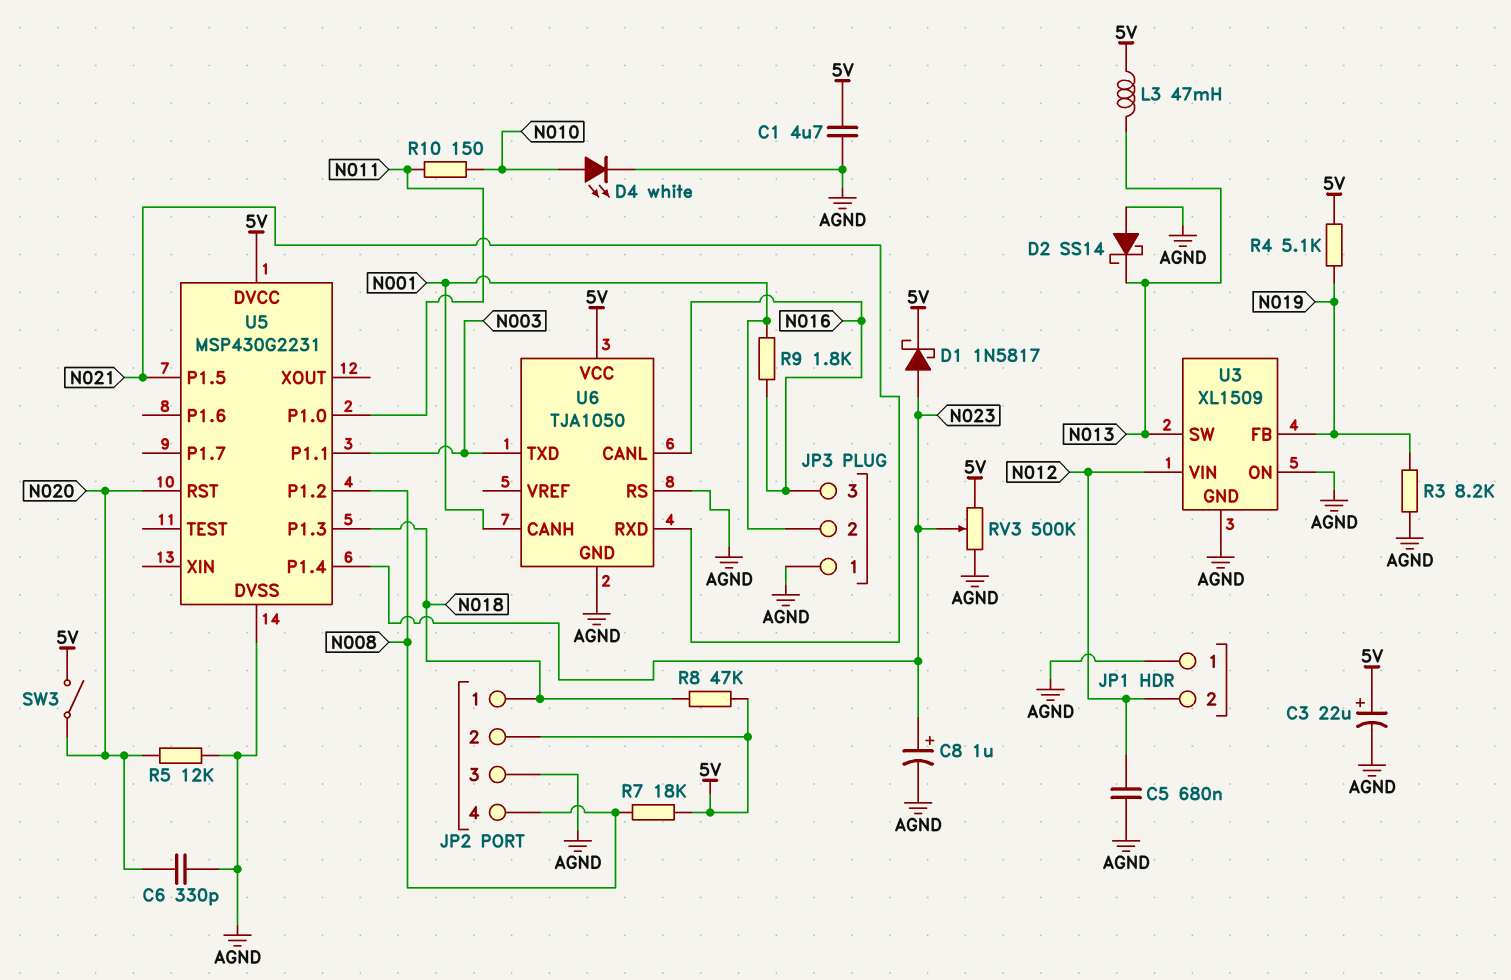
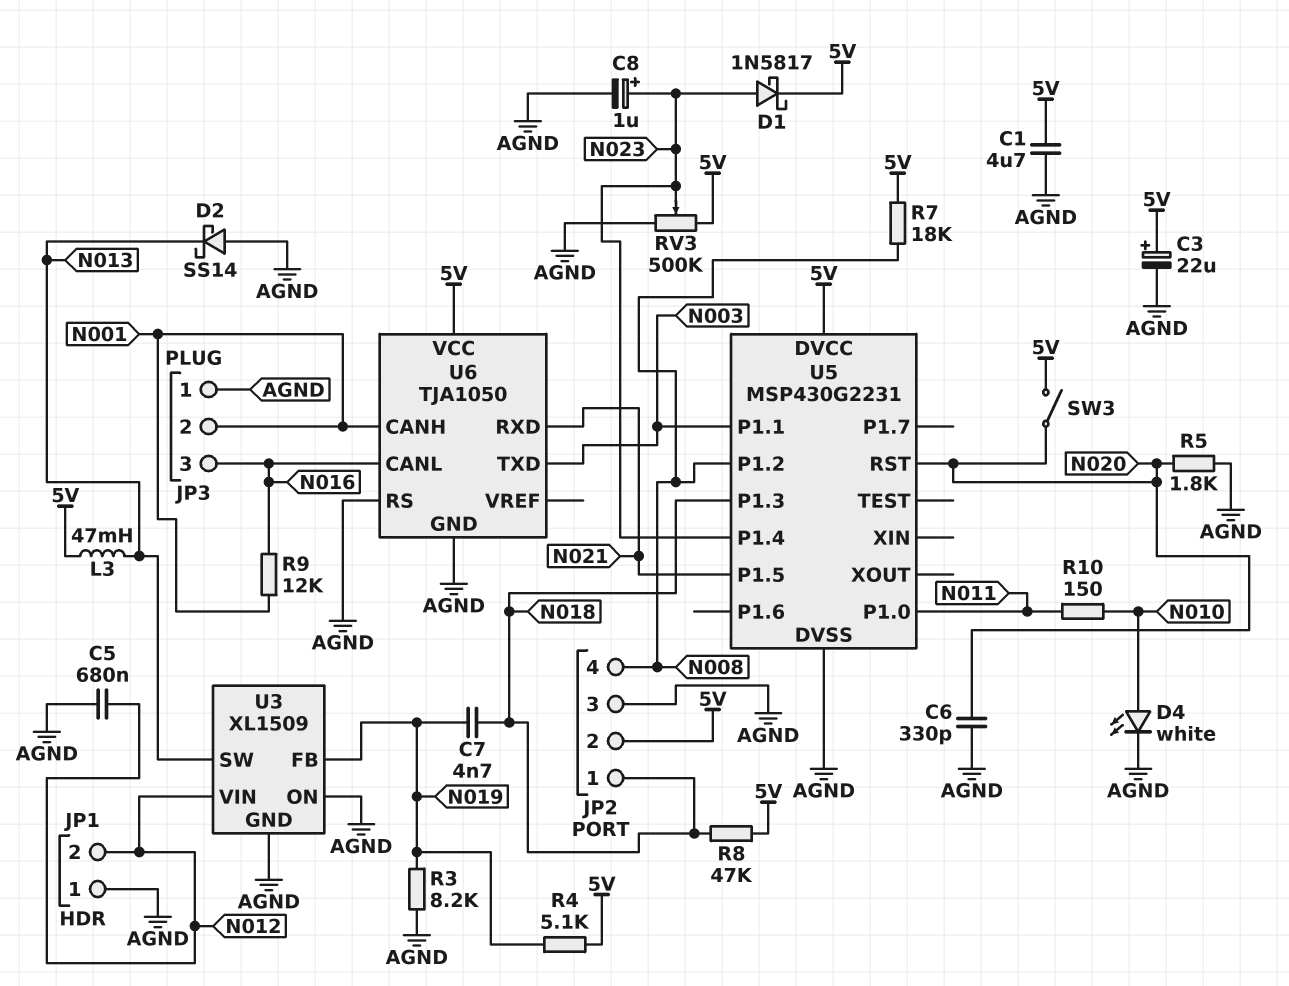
C7: none -> 4.7nF (N018, N019)
R5: 12k (AGND, N020) -> 1.8k (AGND, N020)
R9: 1.8k (N001, N016) -> 12k (N001, N016)

